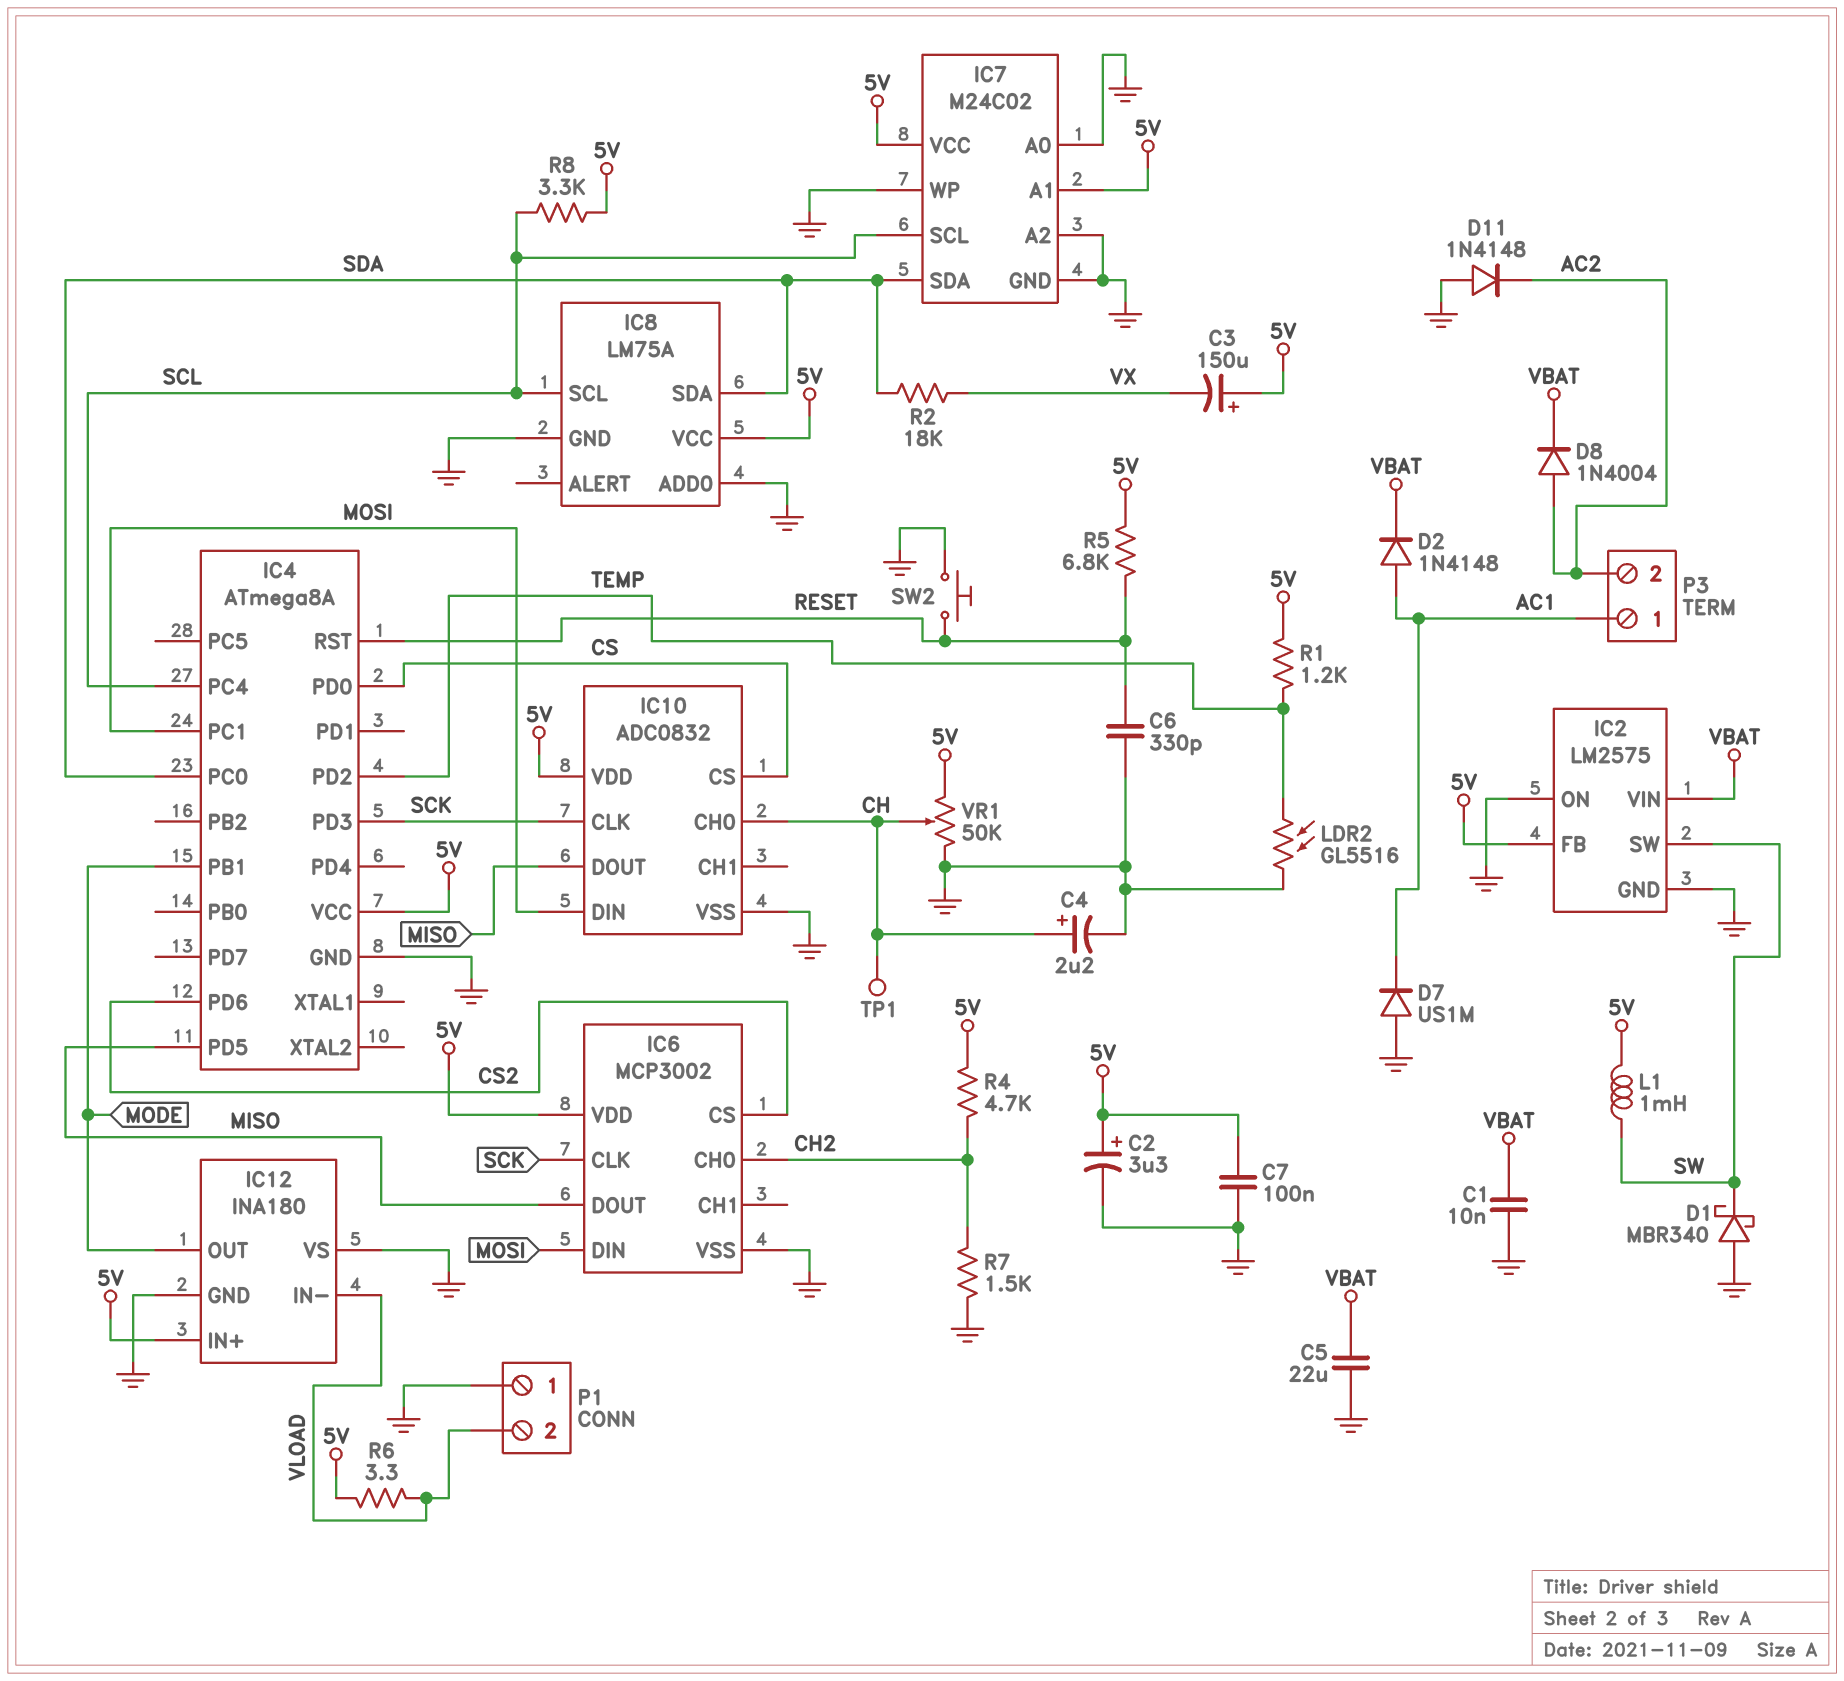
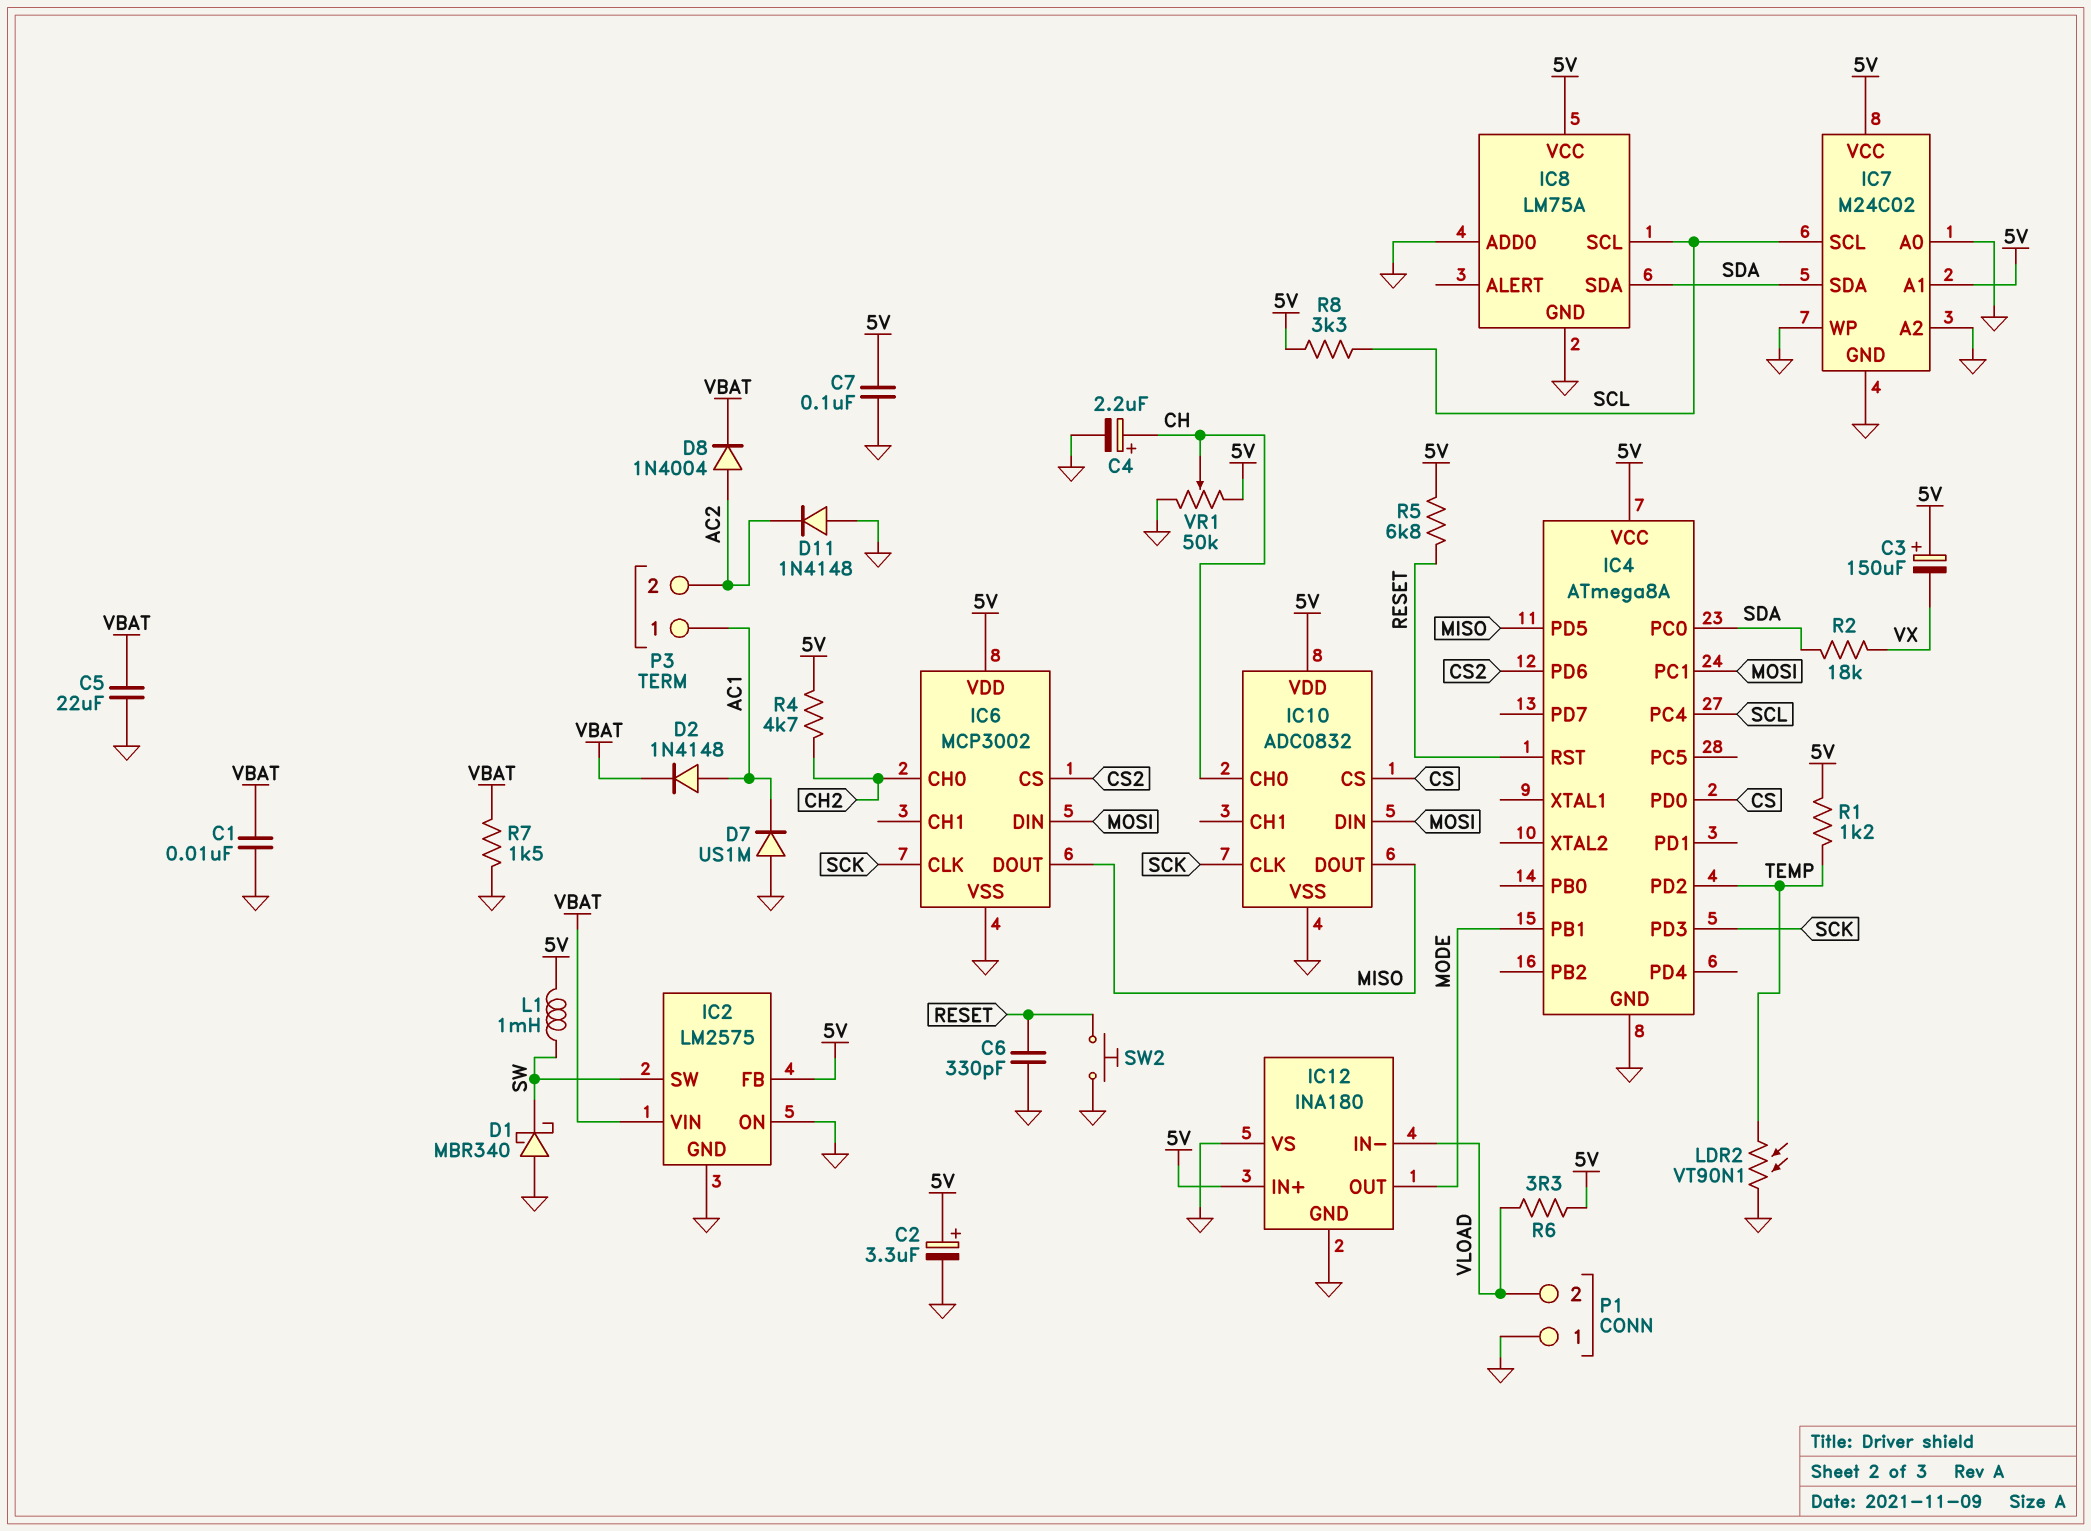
LDR2: GL5516 (GND, TEMP) -> VT90N1 (GND, TEMP)
R7: 1.5k (CH2, GND) -> 1.5k (GND, VBAT)
TP1: test point (CH) -> none

